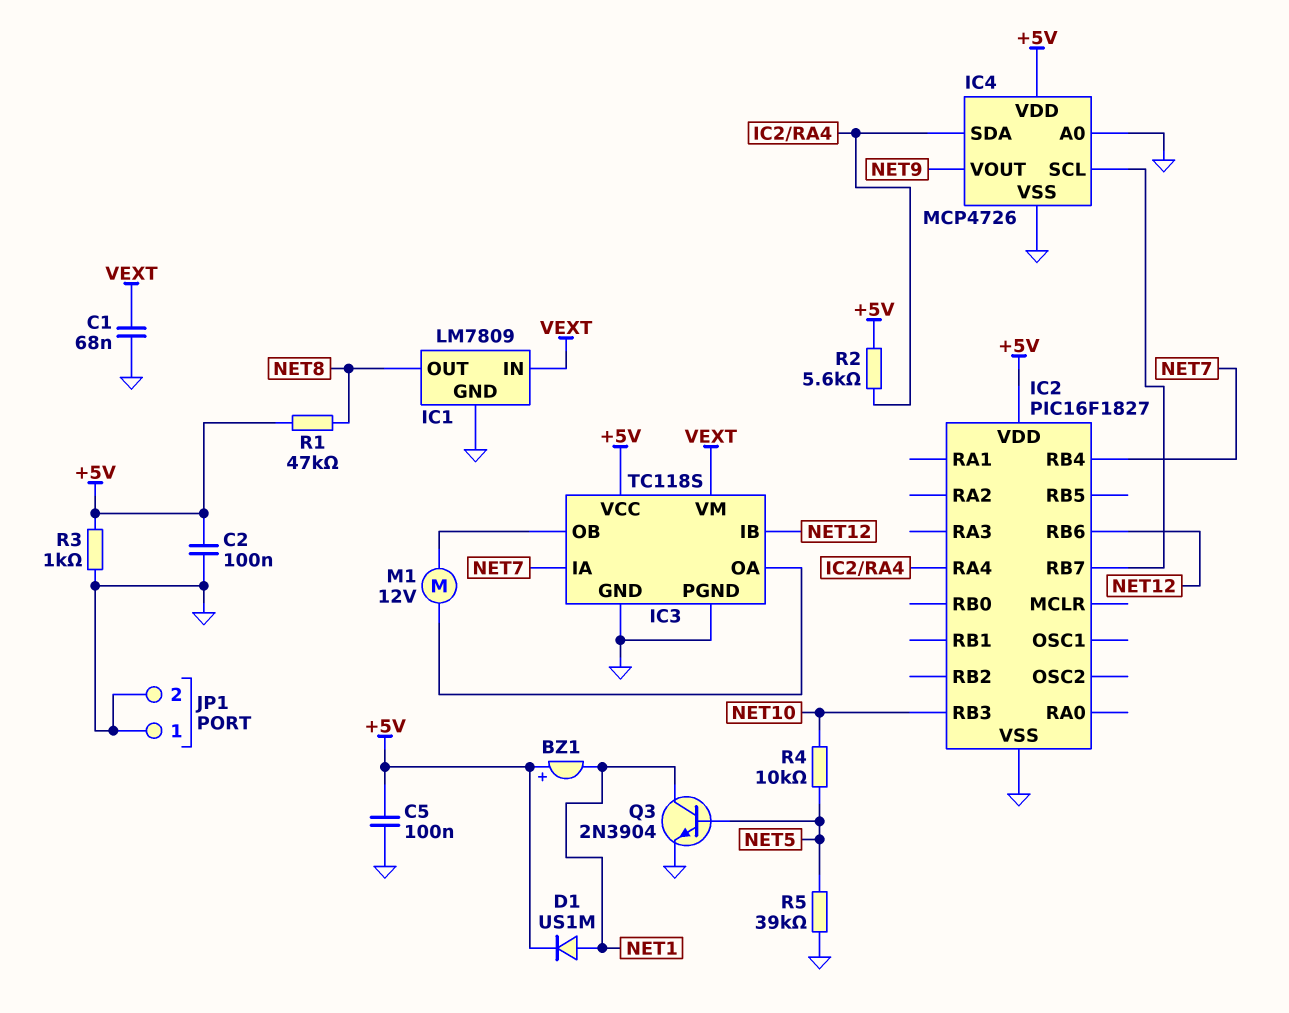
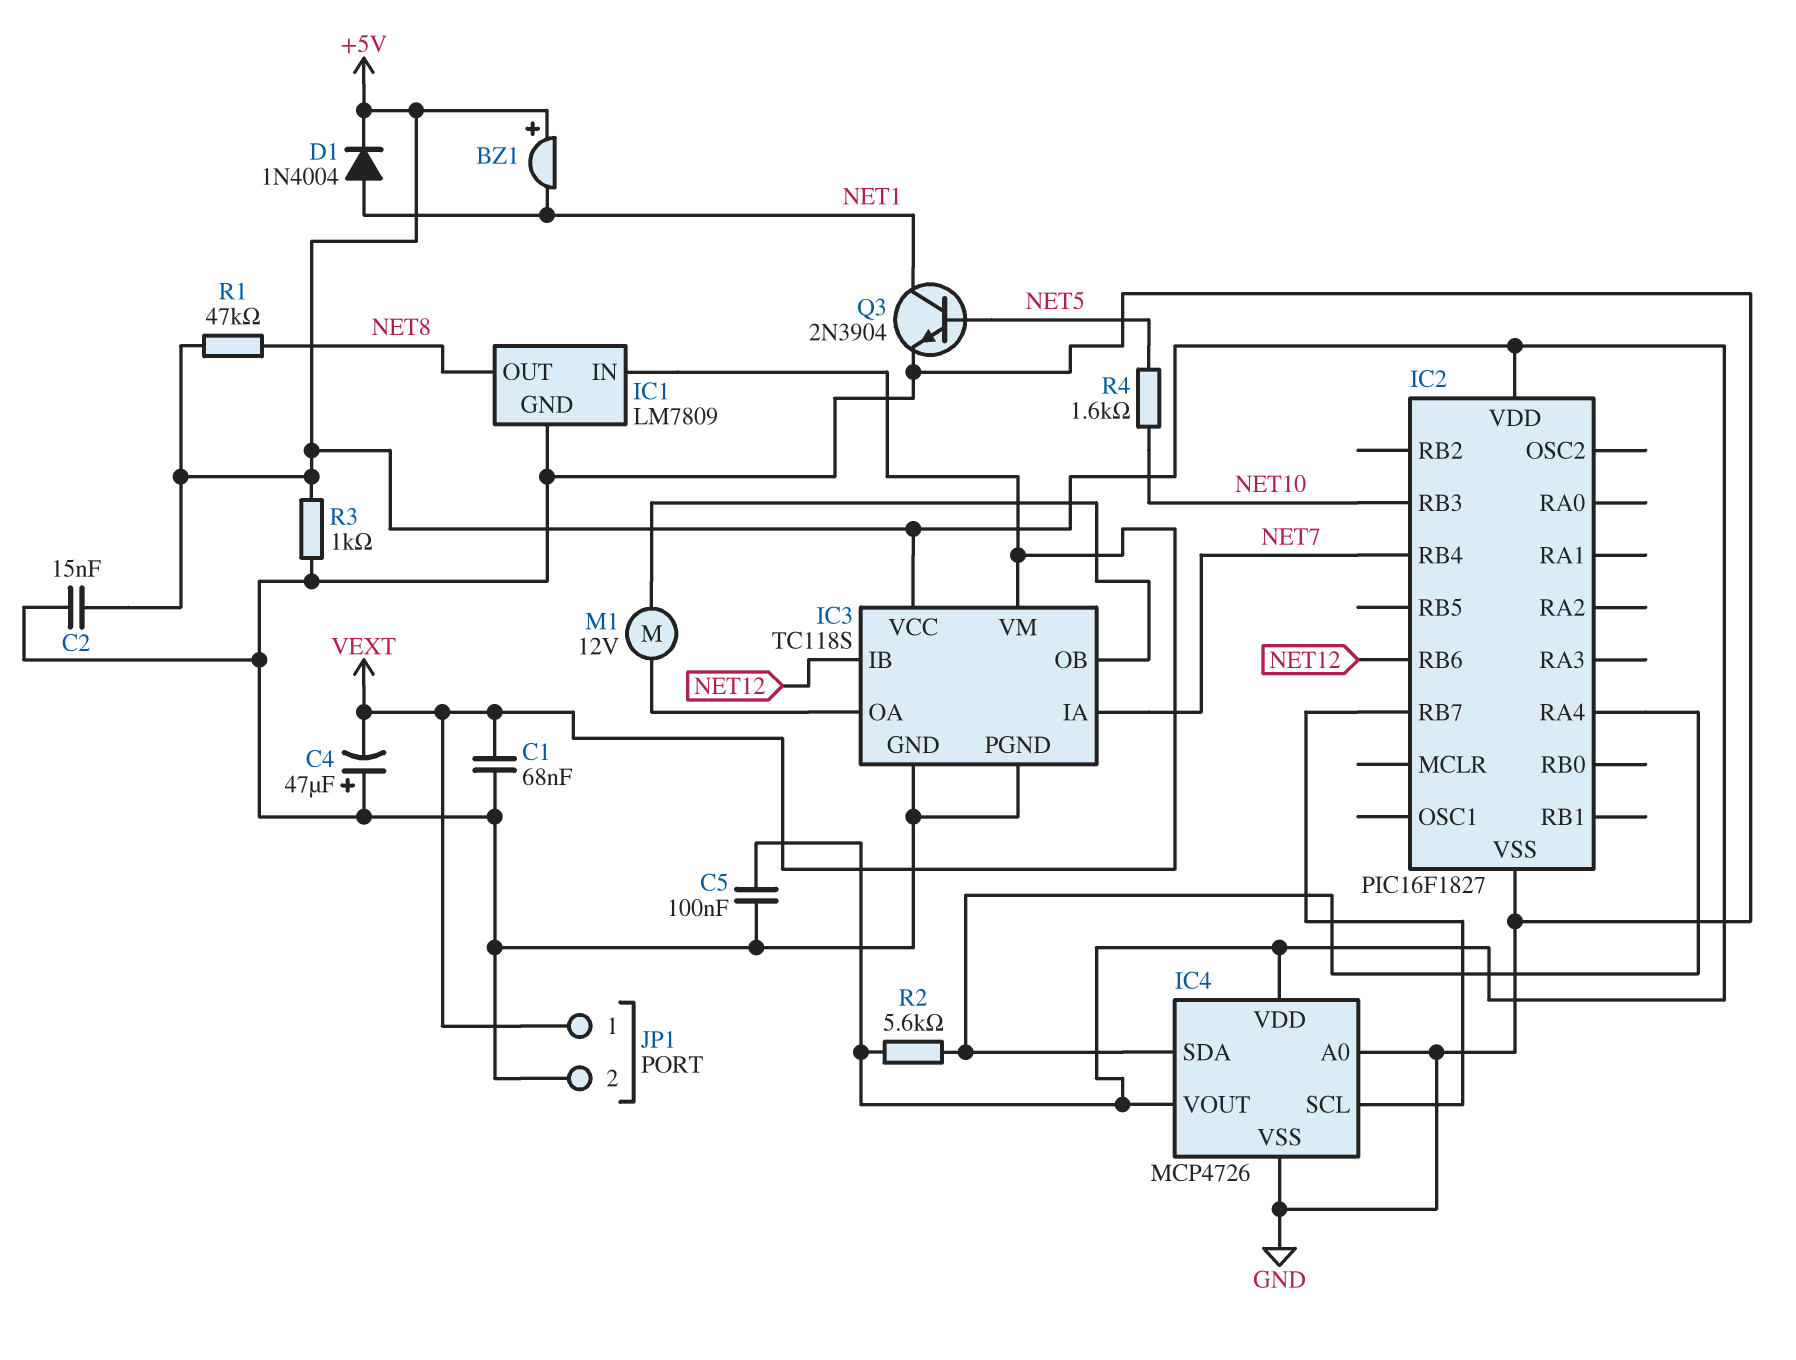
C2: 100nF (+5V, GND) -> 15nF (+5V, GND)
C4: none -> 47uF (plus GND, minus VEXT)
D1: diode US1M (A NET1, K +5V) -> diode 1N4004 (A NET1, K +5V)
IC4 pin VOUT: NET9 -> +5V
JP1 pin 1: GND -> VEXT
R4: 10k (NET5, NET10) -> 1.6k (NET5, NET10)
R5: 39k (GND, NET5) -> none

